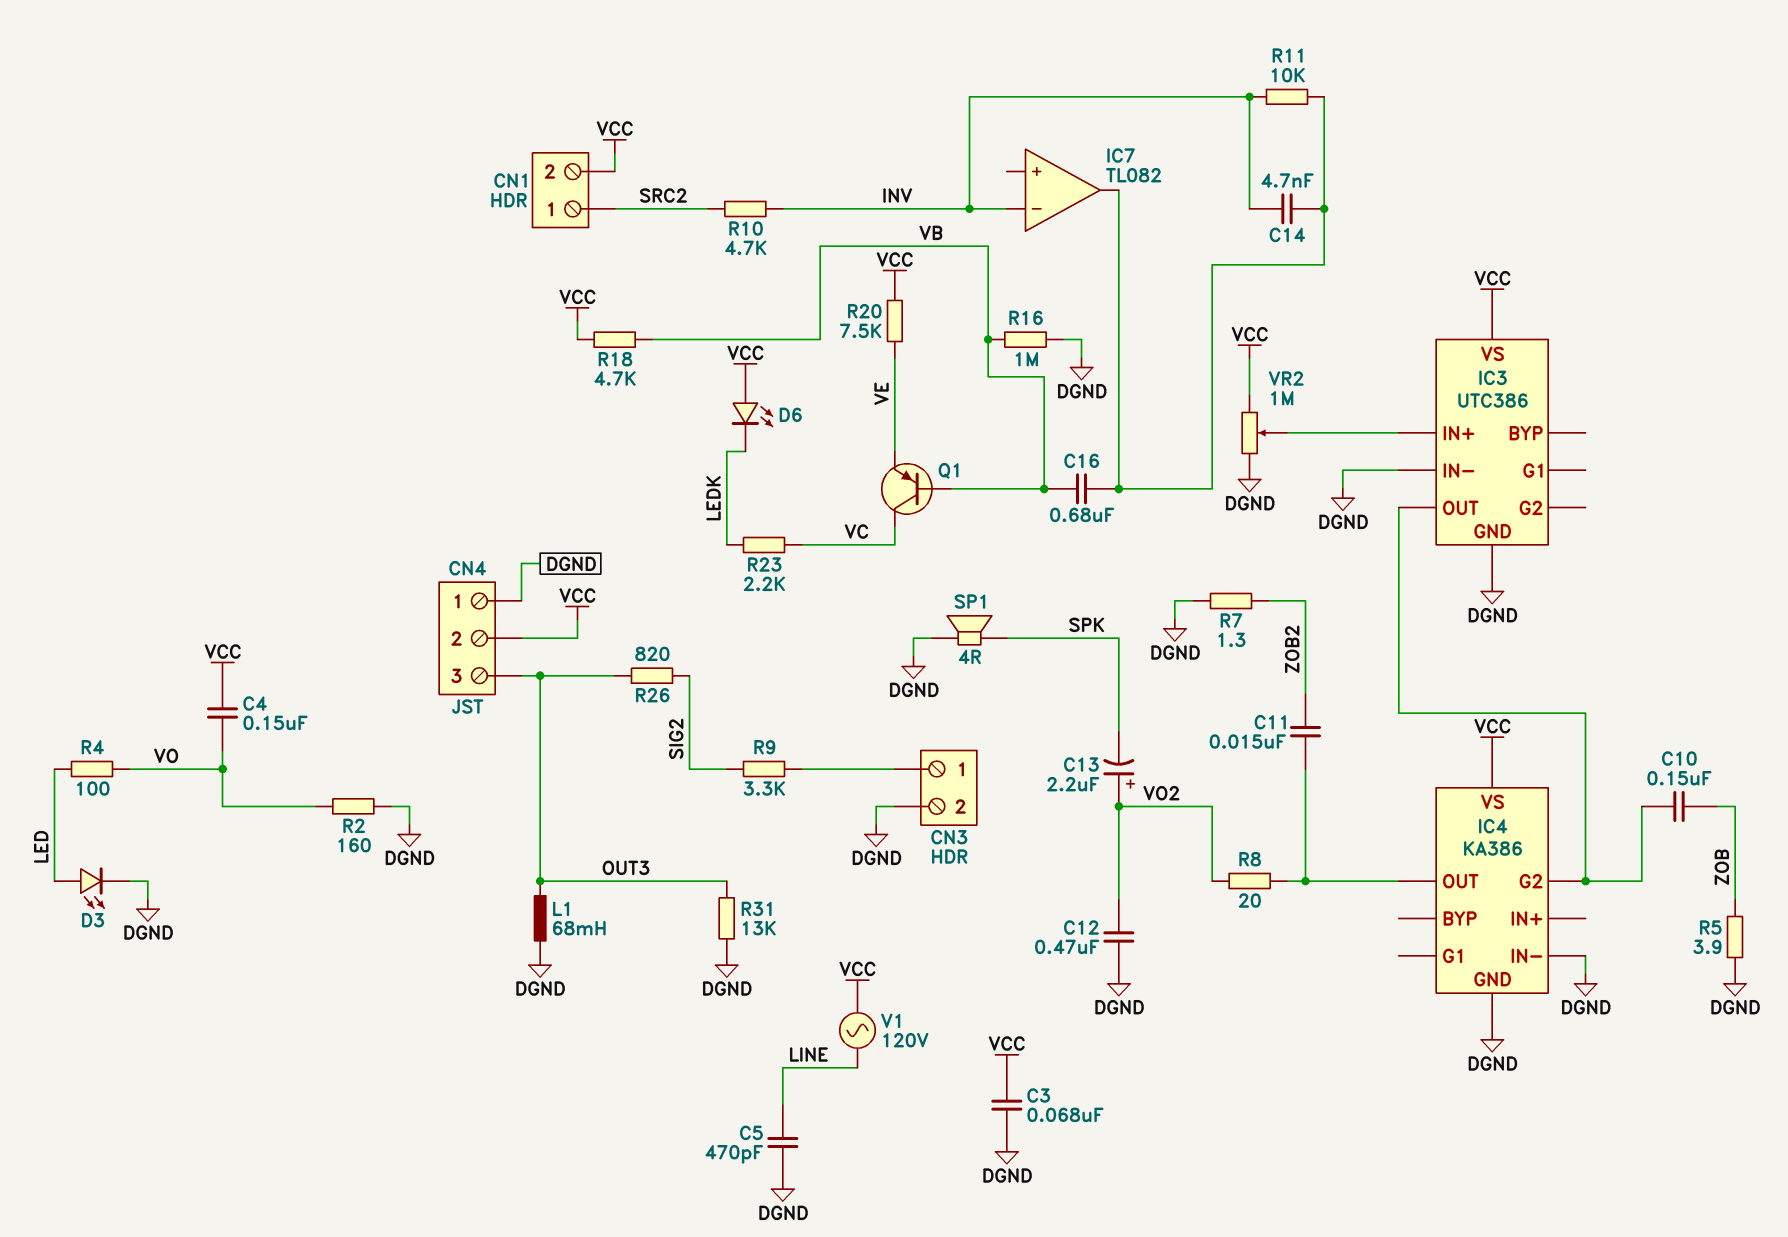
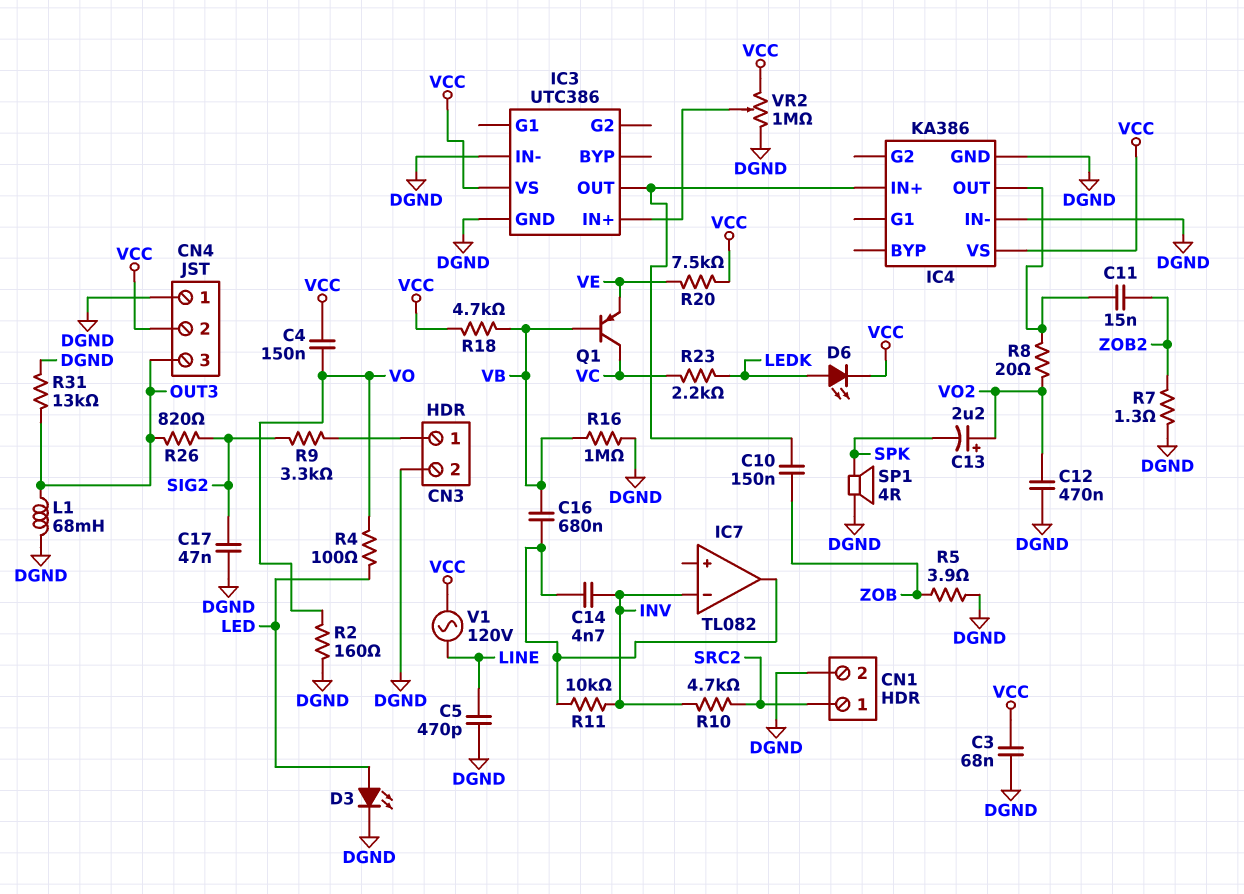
C17: none -> 47nF (DGND, SIG2)
CN1 pin 2: VCC -> DGND
D6: LED (A VCC, K LEDK) -> LED (A LEDK, K VCC)
IC4 pin G2: IC3/OUT -> none
IC4 pin IN+: none -> IC3/OUT

